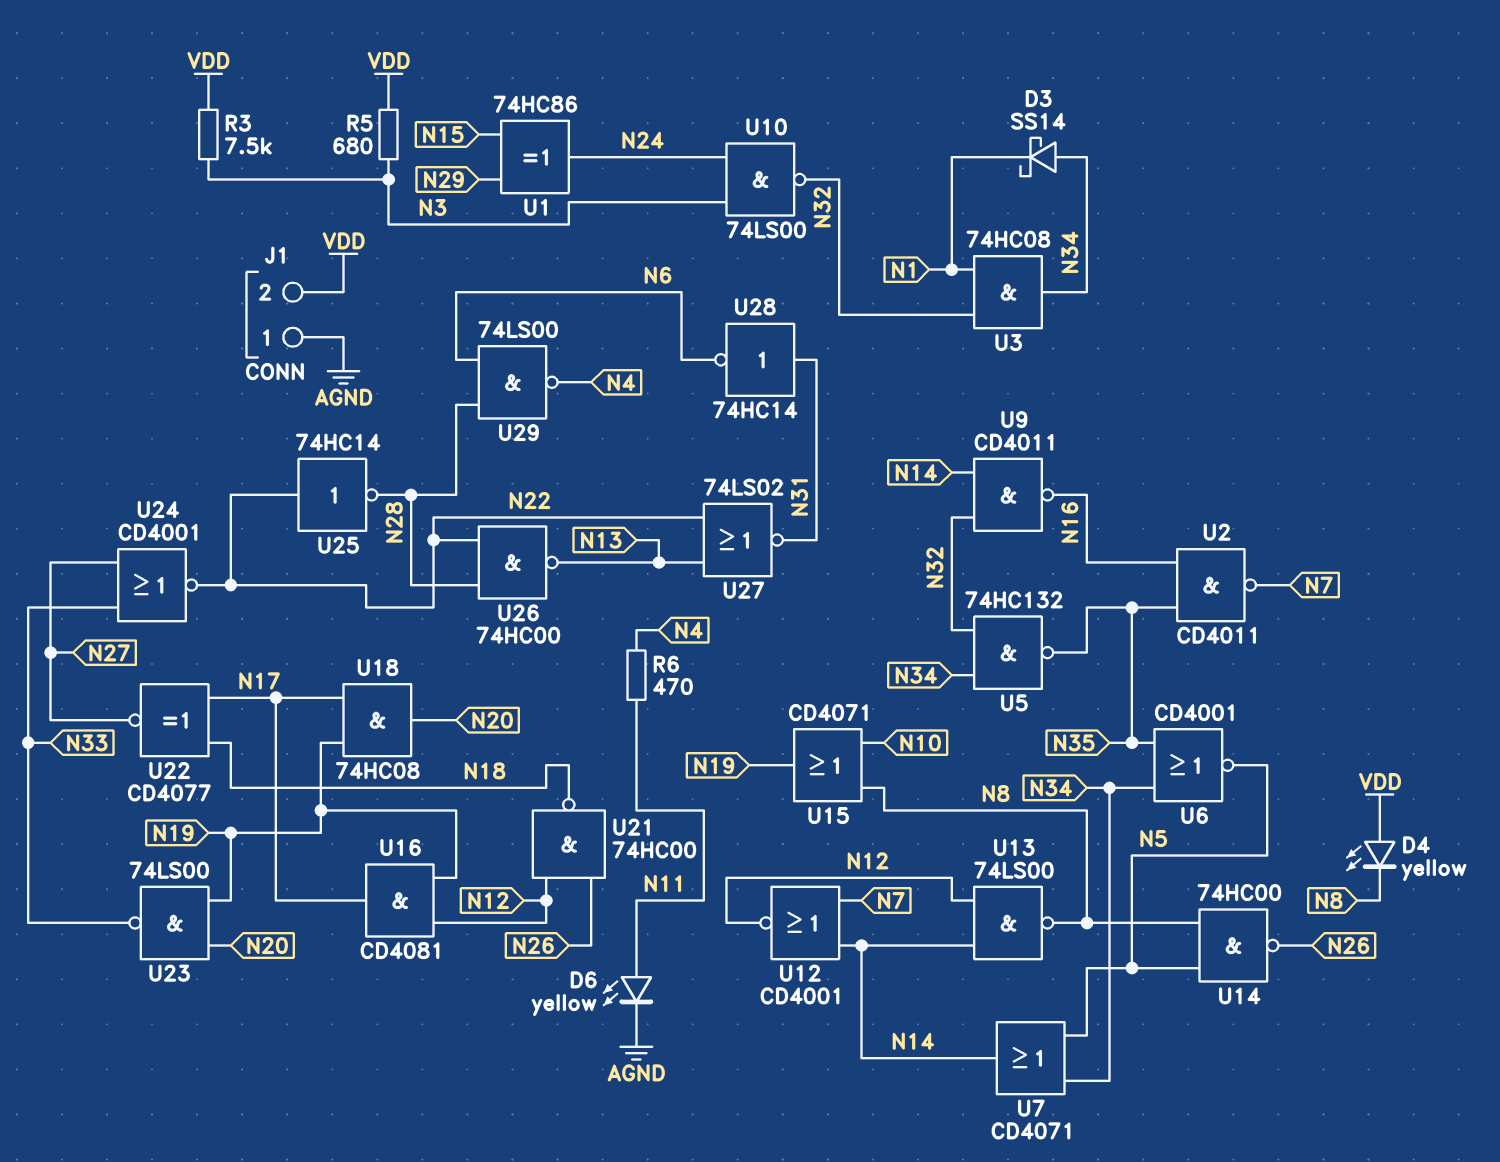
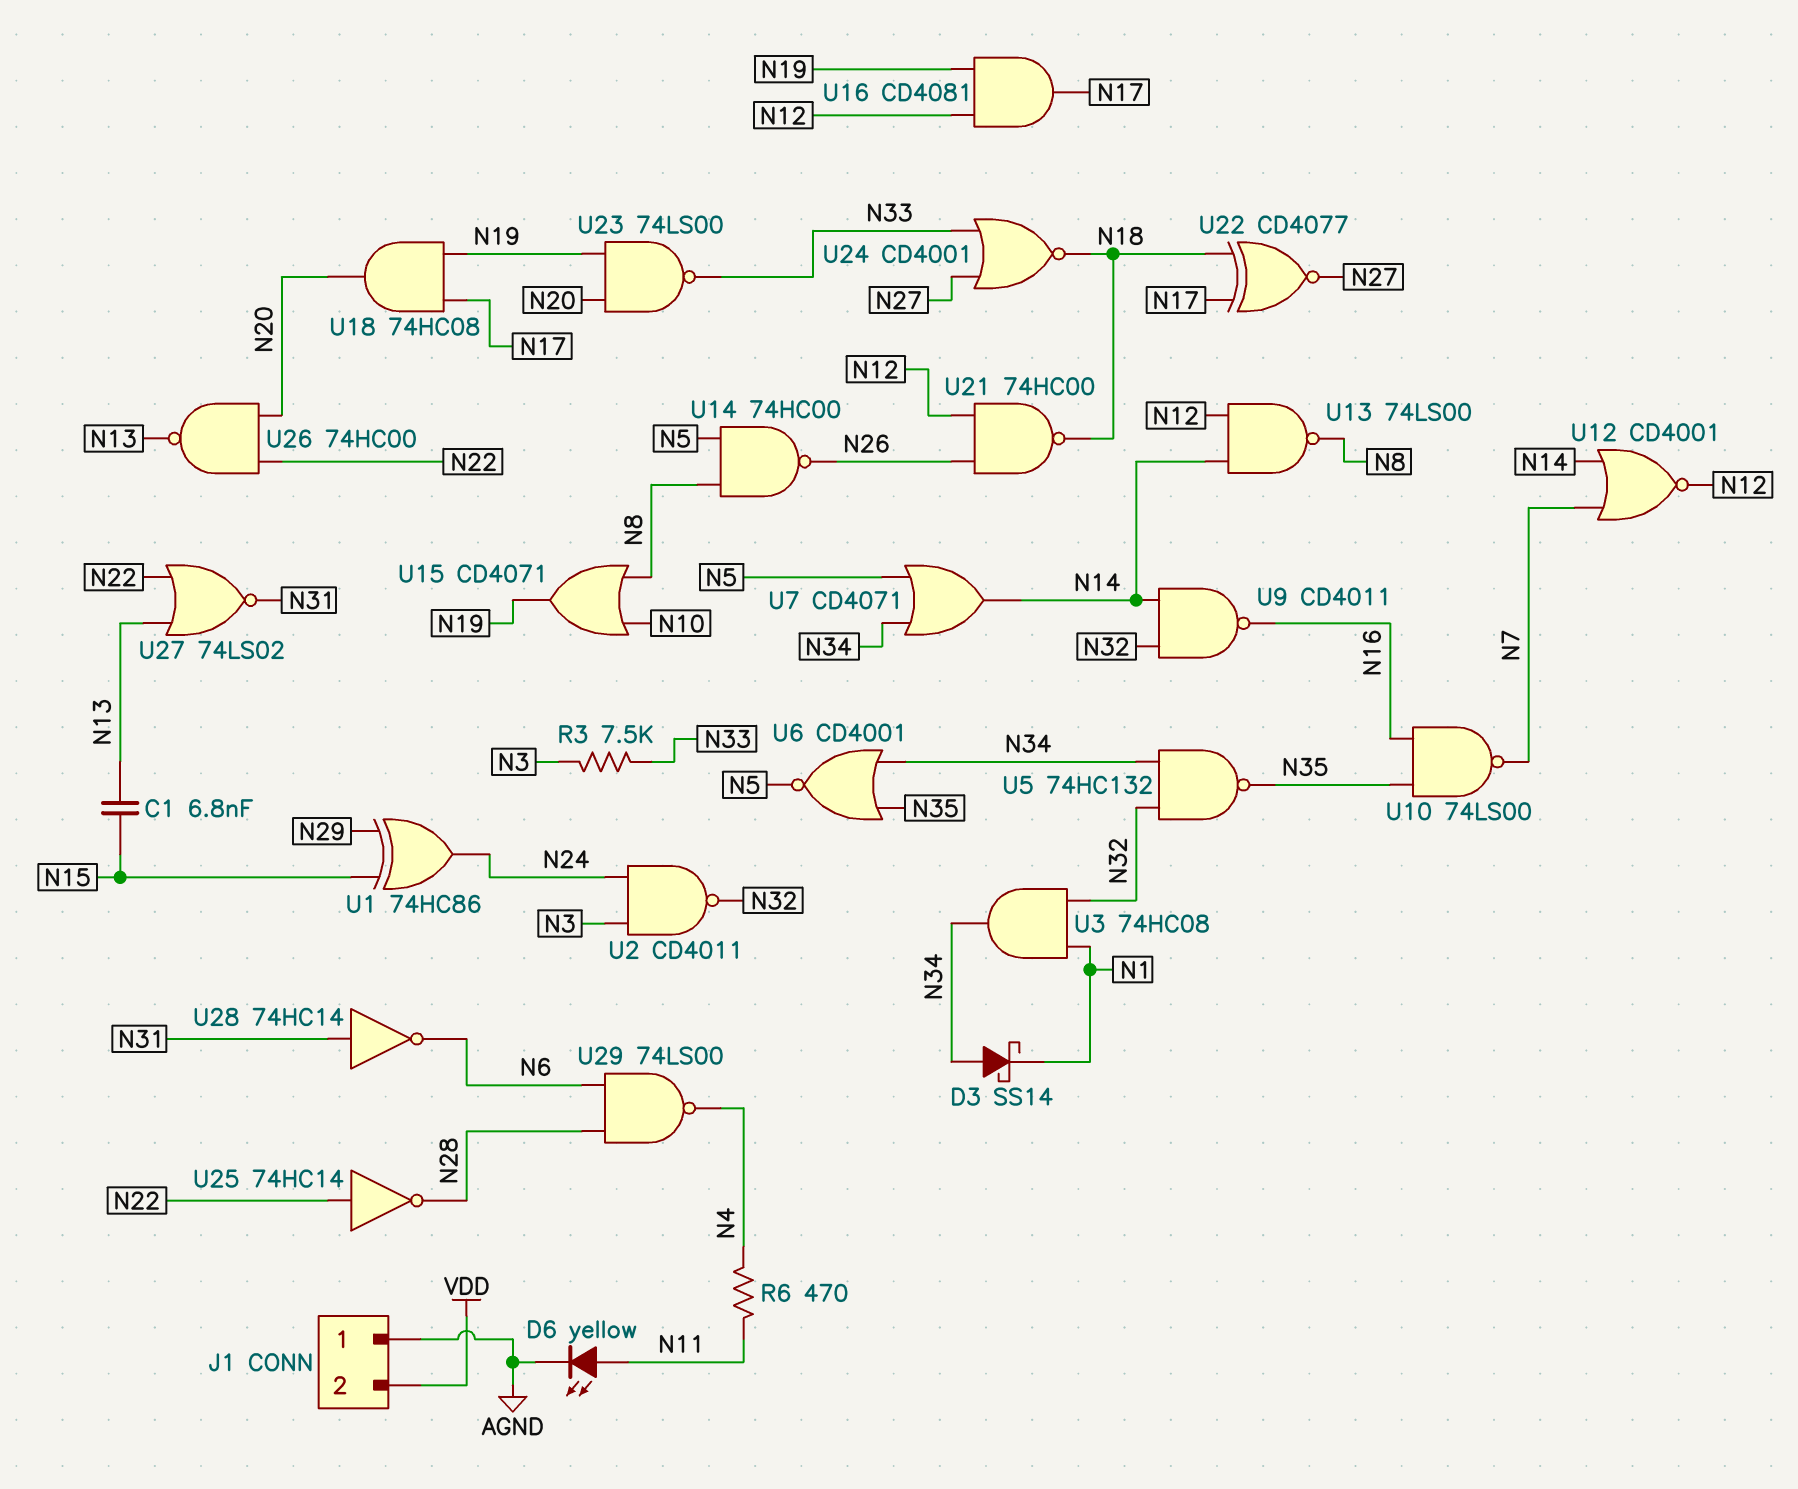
C1: none -> 6.8nF (N13, N15)
D4: LED yellow (A VDD, K N8) -> none
R3: 7.5k (N3, VDD) -> 7.5k (N3, N33)
R5: 680 (N3, VDD) -> none
U2: NAND CD4011 (in N16, in N35, out N7) -> NAND CD4011 (in N3, in N24, out N32)
U10: NAND 74LS00 (in N3, in N24, out N32) -> NAND 74LS00 (in N16, in N35, out N7)
U24: NOR CD4001 (in N27, in N33, out N22) -> NOR CD4001 (in N27, in N33, out N18)
U26: NAND 74HC00 (in N22, in N28, out N13) -> NAND 74HC00 (in N20, in N22, out N13)

